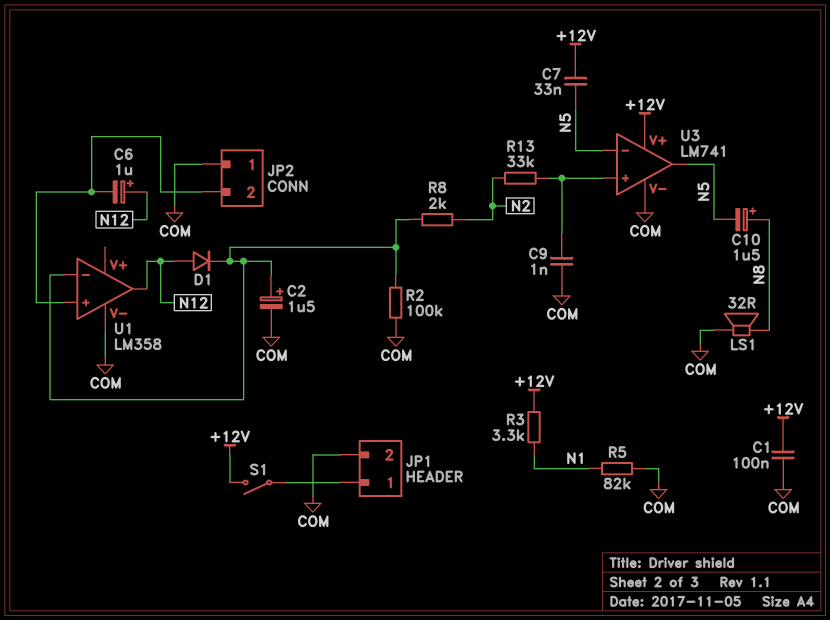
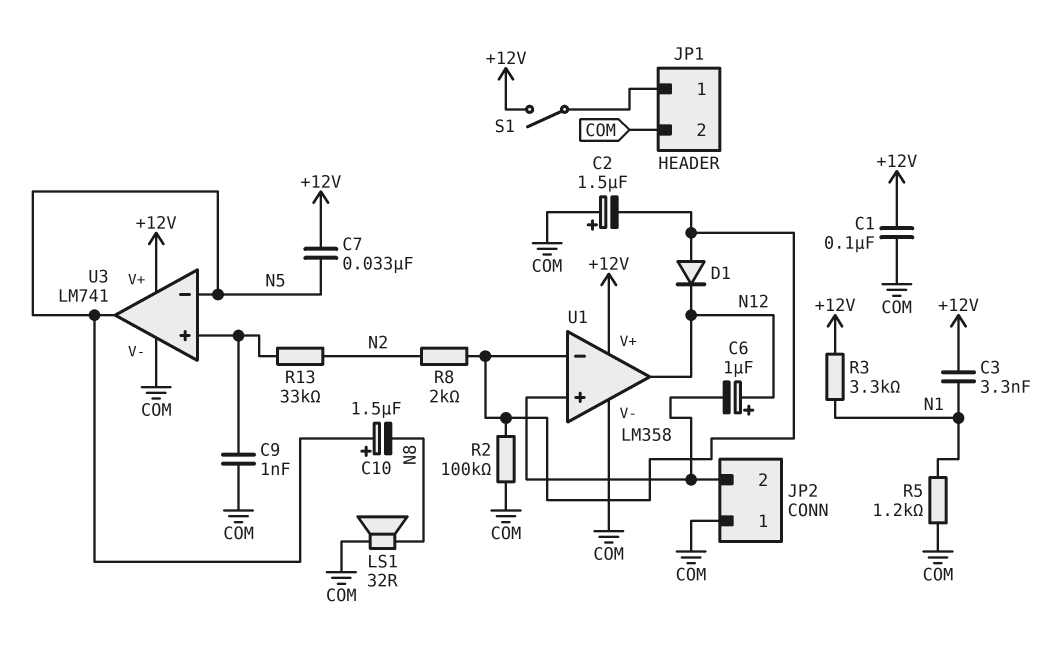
C2: 1.5uF (plus U1/in-, minus COM) -> 1.5uF (plus COM, minus U1/in-)
C3: none -> 3.3nF (+12V, N1)
C10: 1.5uF (plus N8, minus N5) -> 1.5uF (plus N5, minus N8)
D1: diode (A N12, K U1/in-) -> diode (A U1/in-, K N12)
R5: 82k (COM, N1) -> 1.2k (COM, N1)
U1 pin V+: none -> +12V

